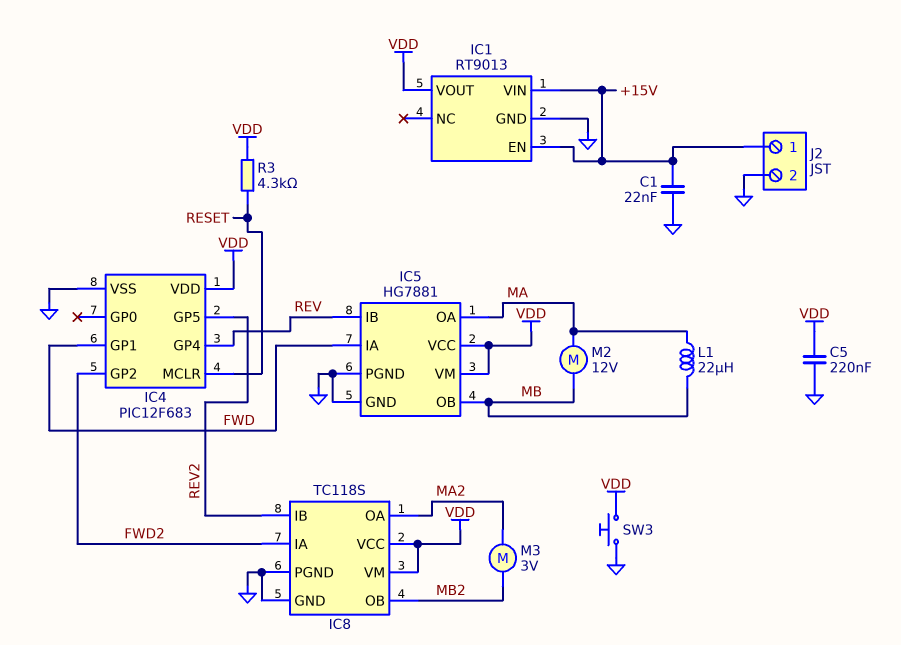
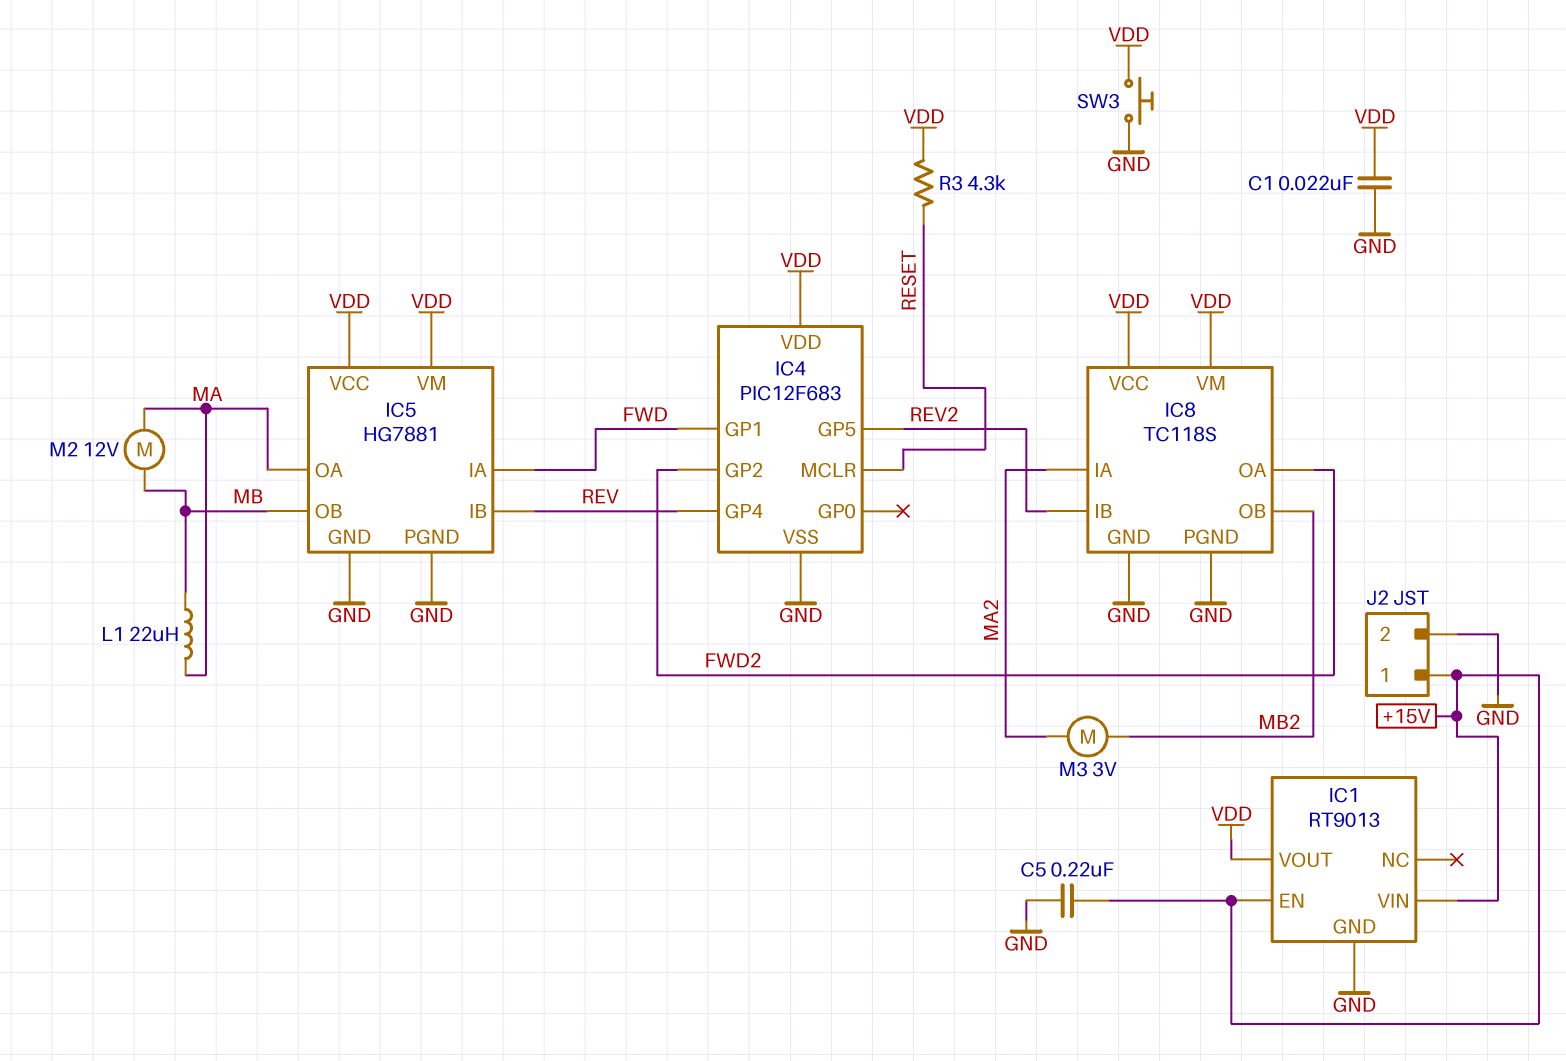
C1: 22nF (+15V, GND) -> 22nF (GND, VDD)
C5: 220nF (GND, VDD) -> 220nF (+15V, GND)
IC8 pin IA: FWD2 -> MA2
IC8 pin OA: MA2 -> FWD2

